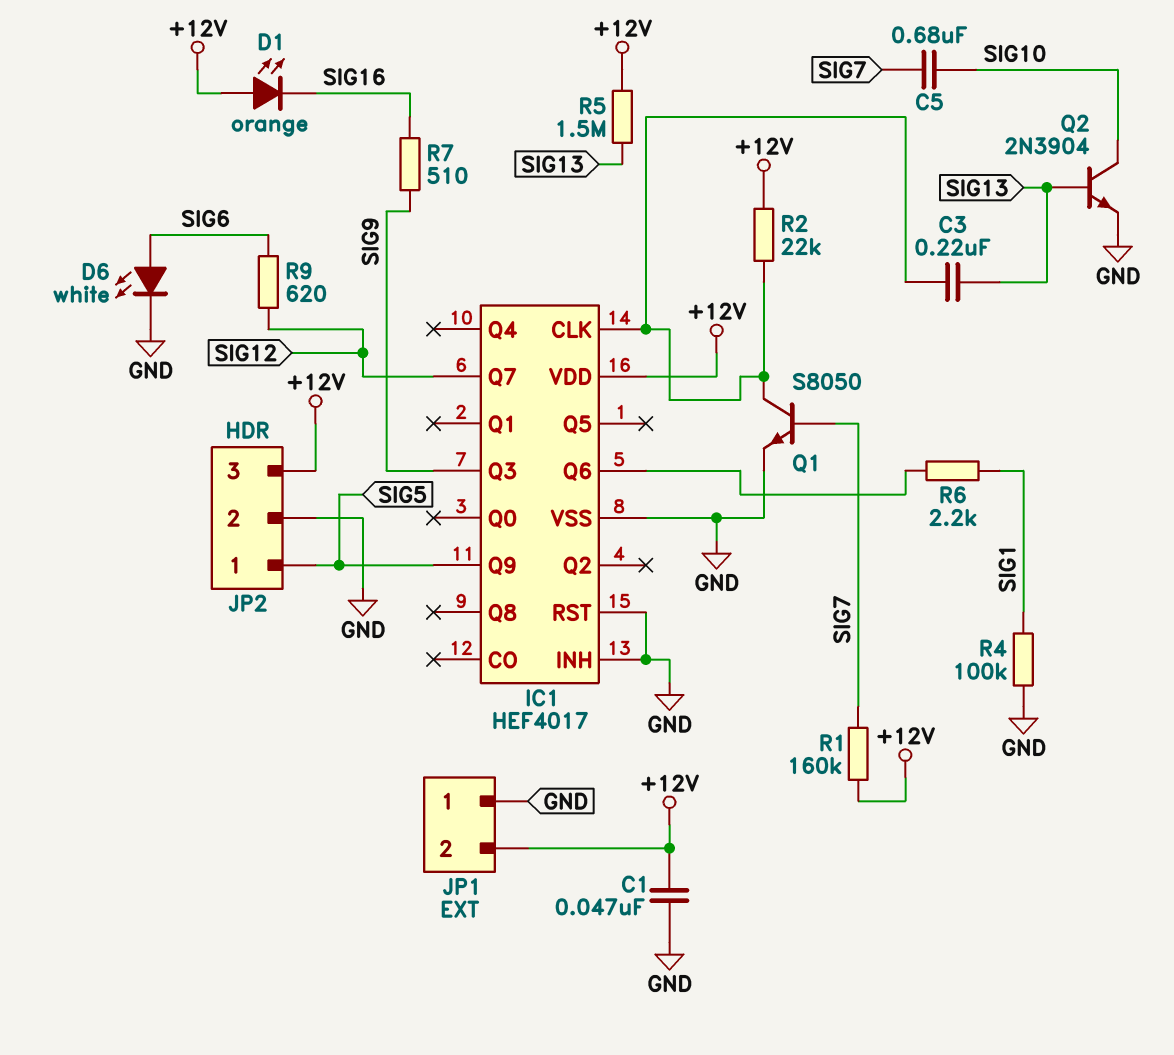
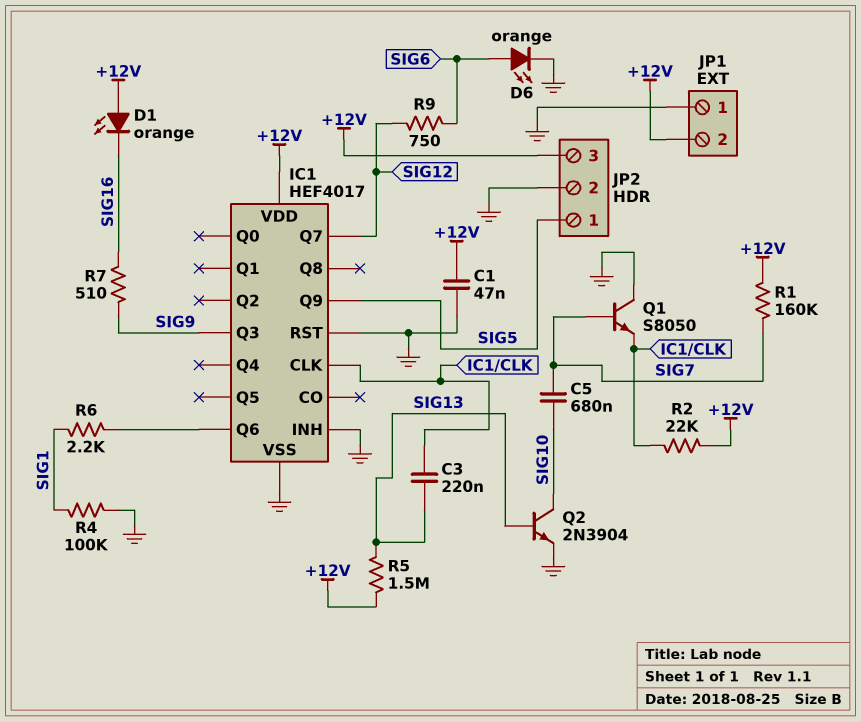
D6: LED white (A SIG6, K GND) -> LED orange (A SIG6, K GND)
Q1: NPN S8050 (B SIG7, C IC1/CLK, E GND) -> NPN S8050 (B SIG7, C GND, E IC1/CLK)
R9: 620 (SIG6, SIG12) -> 750 (SIG6, SIG12)

